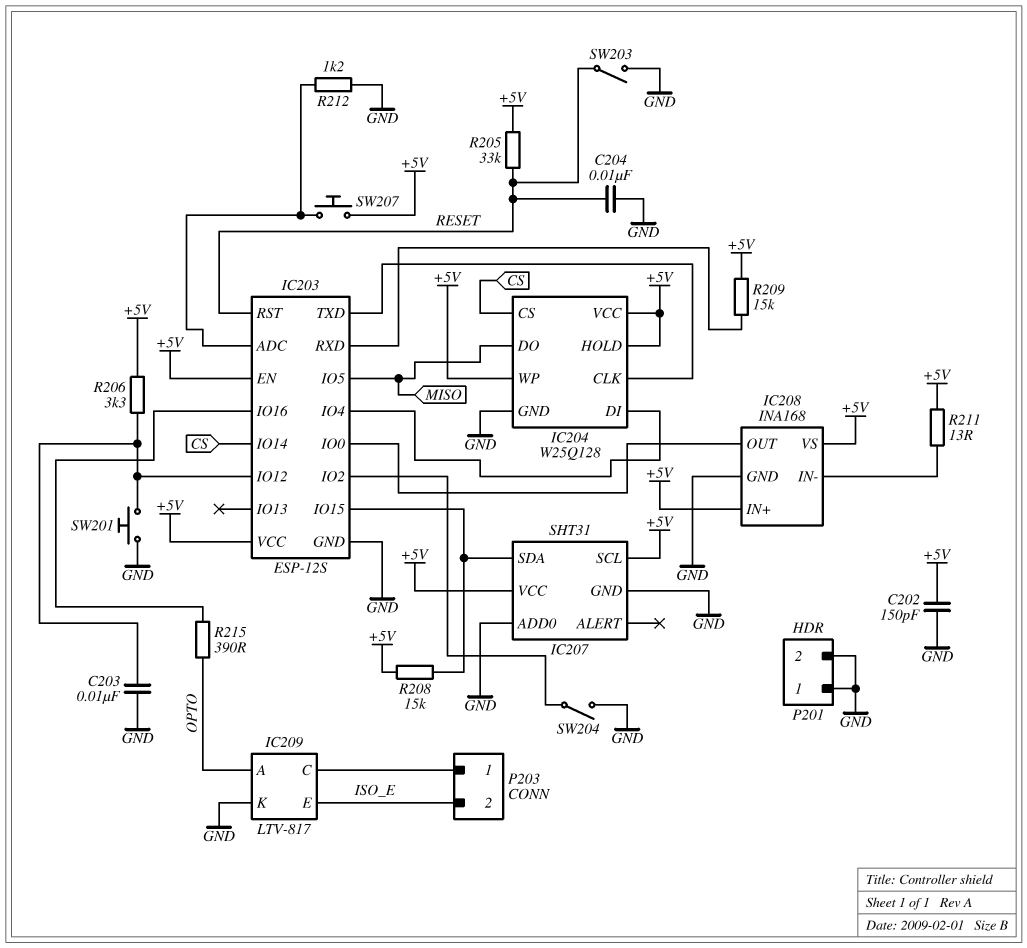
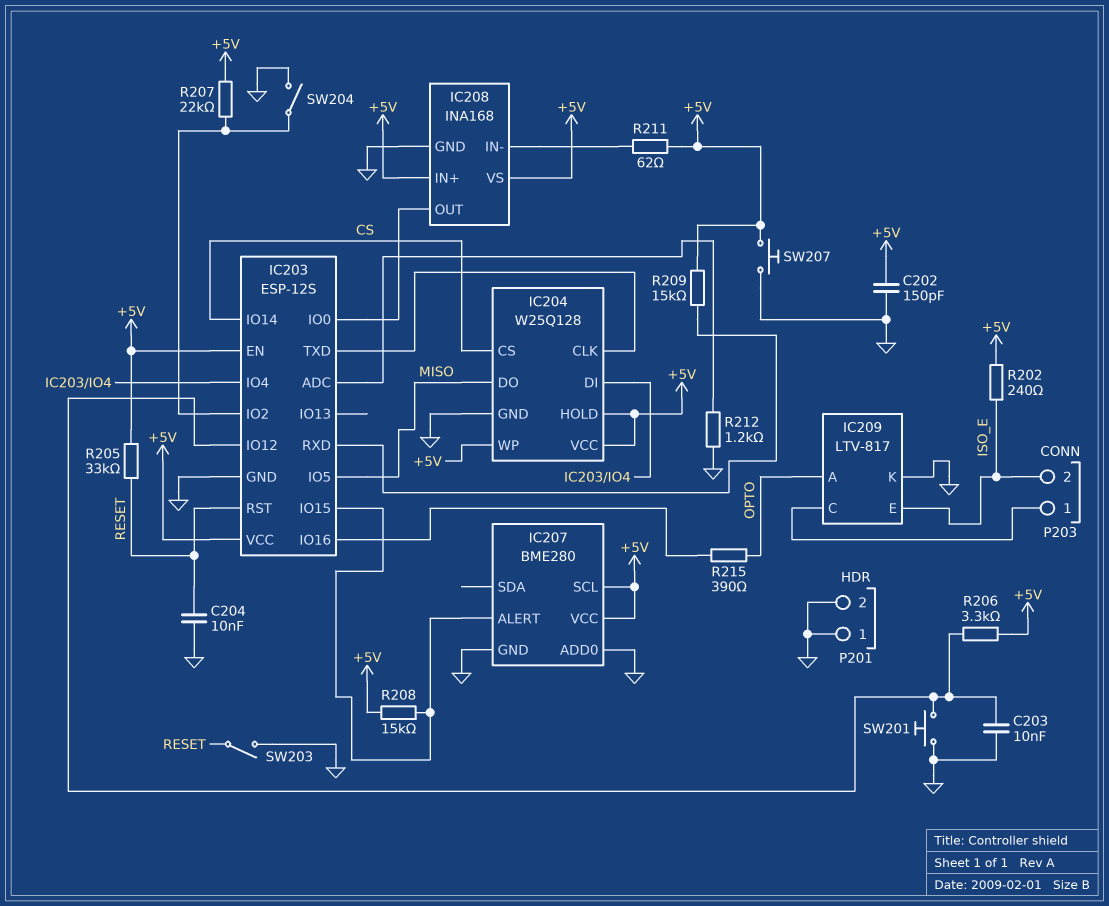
IC207: SHT31 -> BME280
IC207 pin ALERT: none -> IC203/IO15
IC207 pin SDA: IC203/IO15 -> none
R202: none -> 240 (+5V, ISO_E)
R207: none -> 22k (+5V, IC203/IO2)
R211: 13 (+5V, IC208/IN-) -> 62 (+5V, IC208/IN-)
SW207: button (+5V, IC203/ADC) -> button (+5V, GND)

